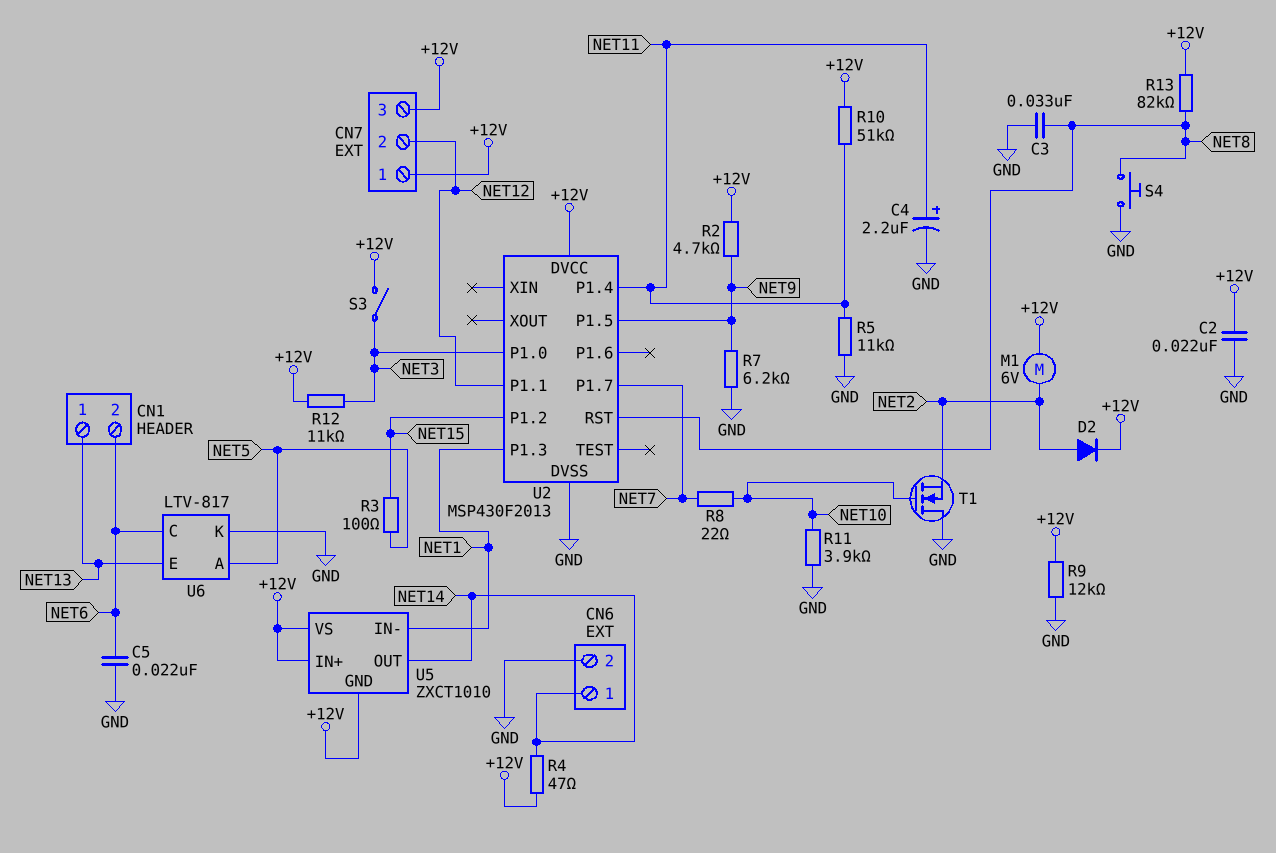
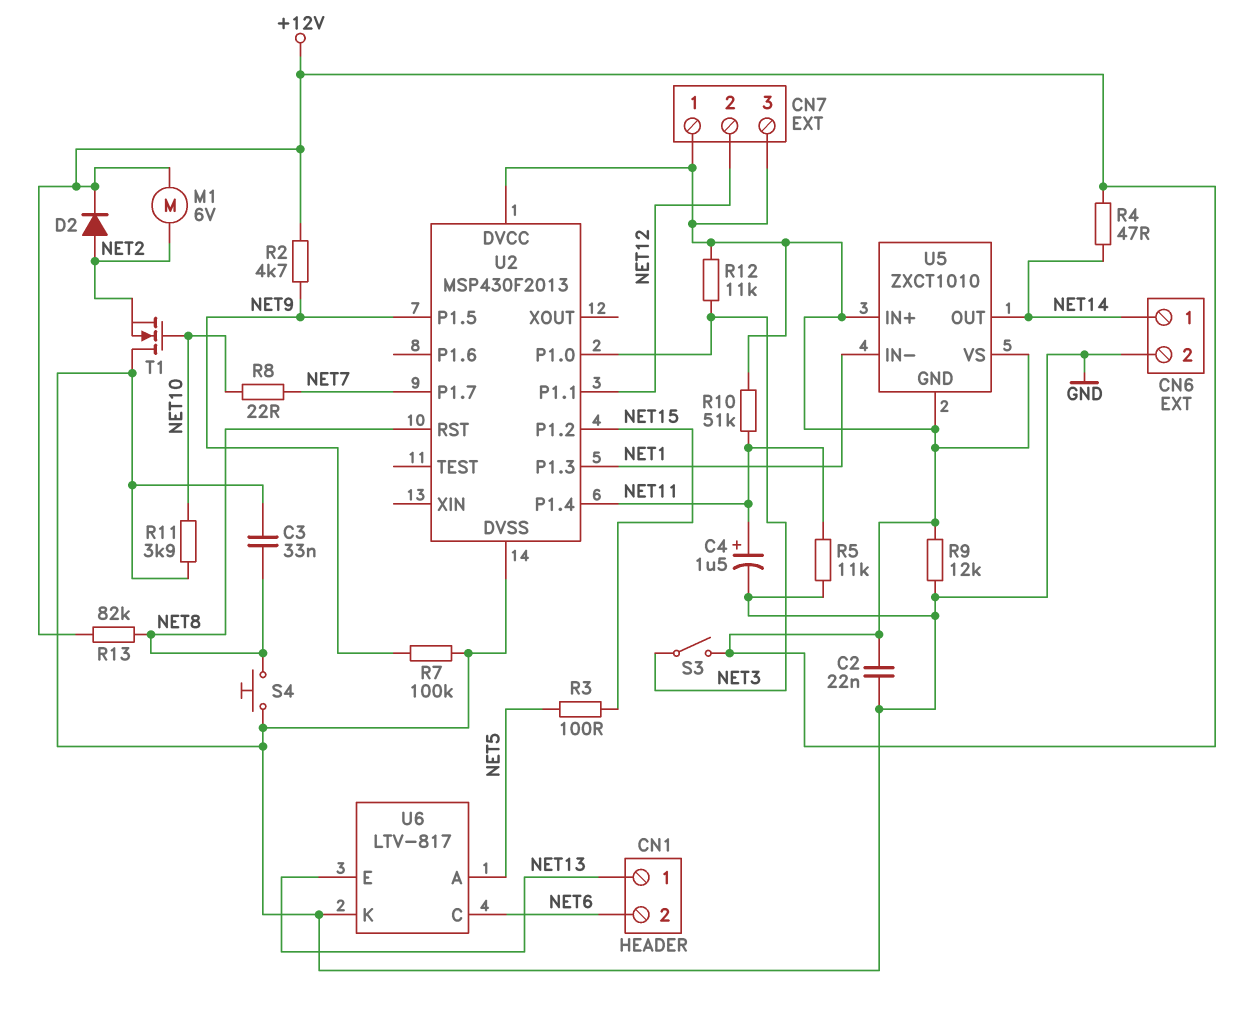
C4: 2.2uF (plus NET11, minus GND) -> 1.5uF (plus NET11, minus GND)
C5: 22nF (GND, NET6) -> none
R7: 6.2k (GND, NET9) -> 100k (GND, NET9)

